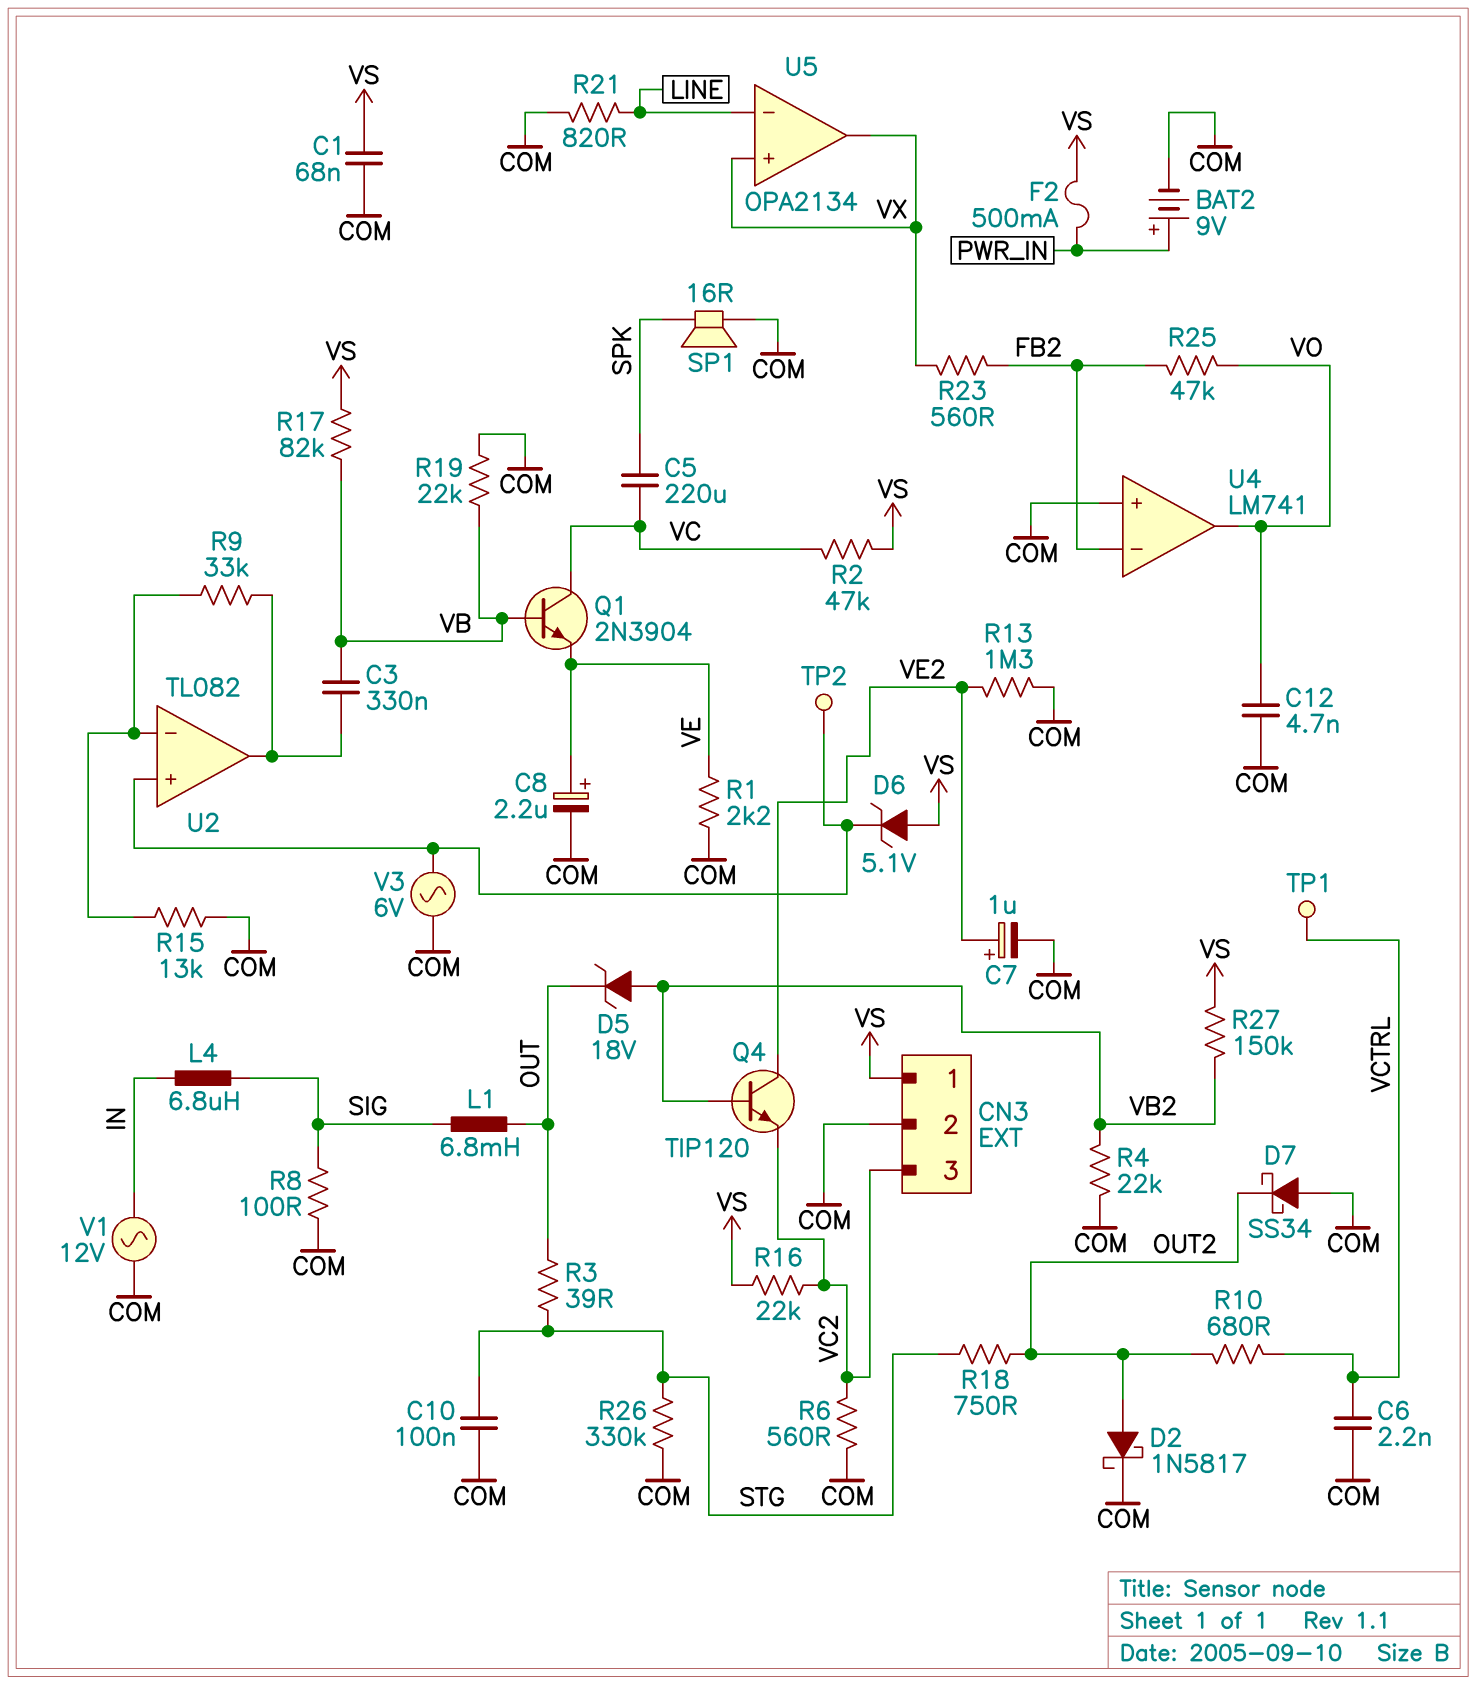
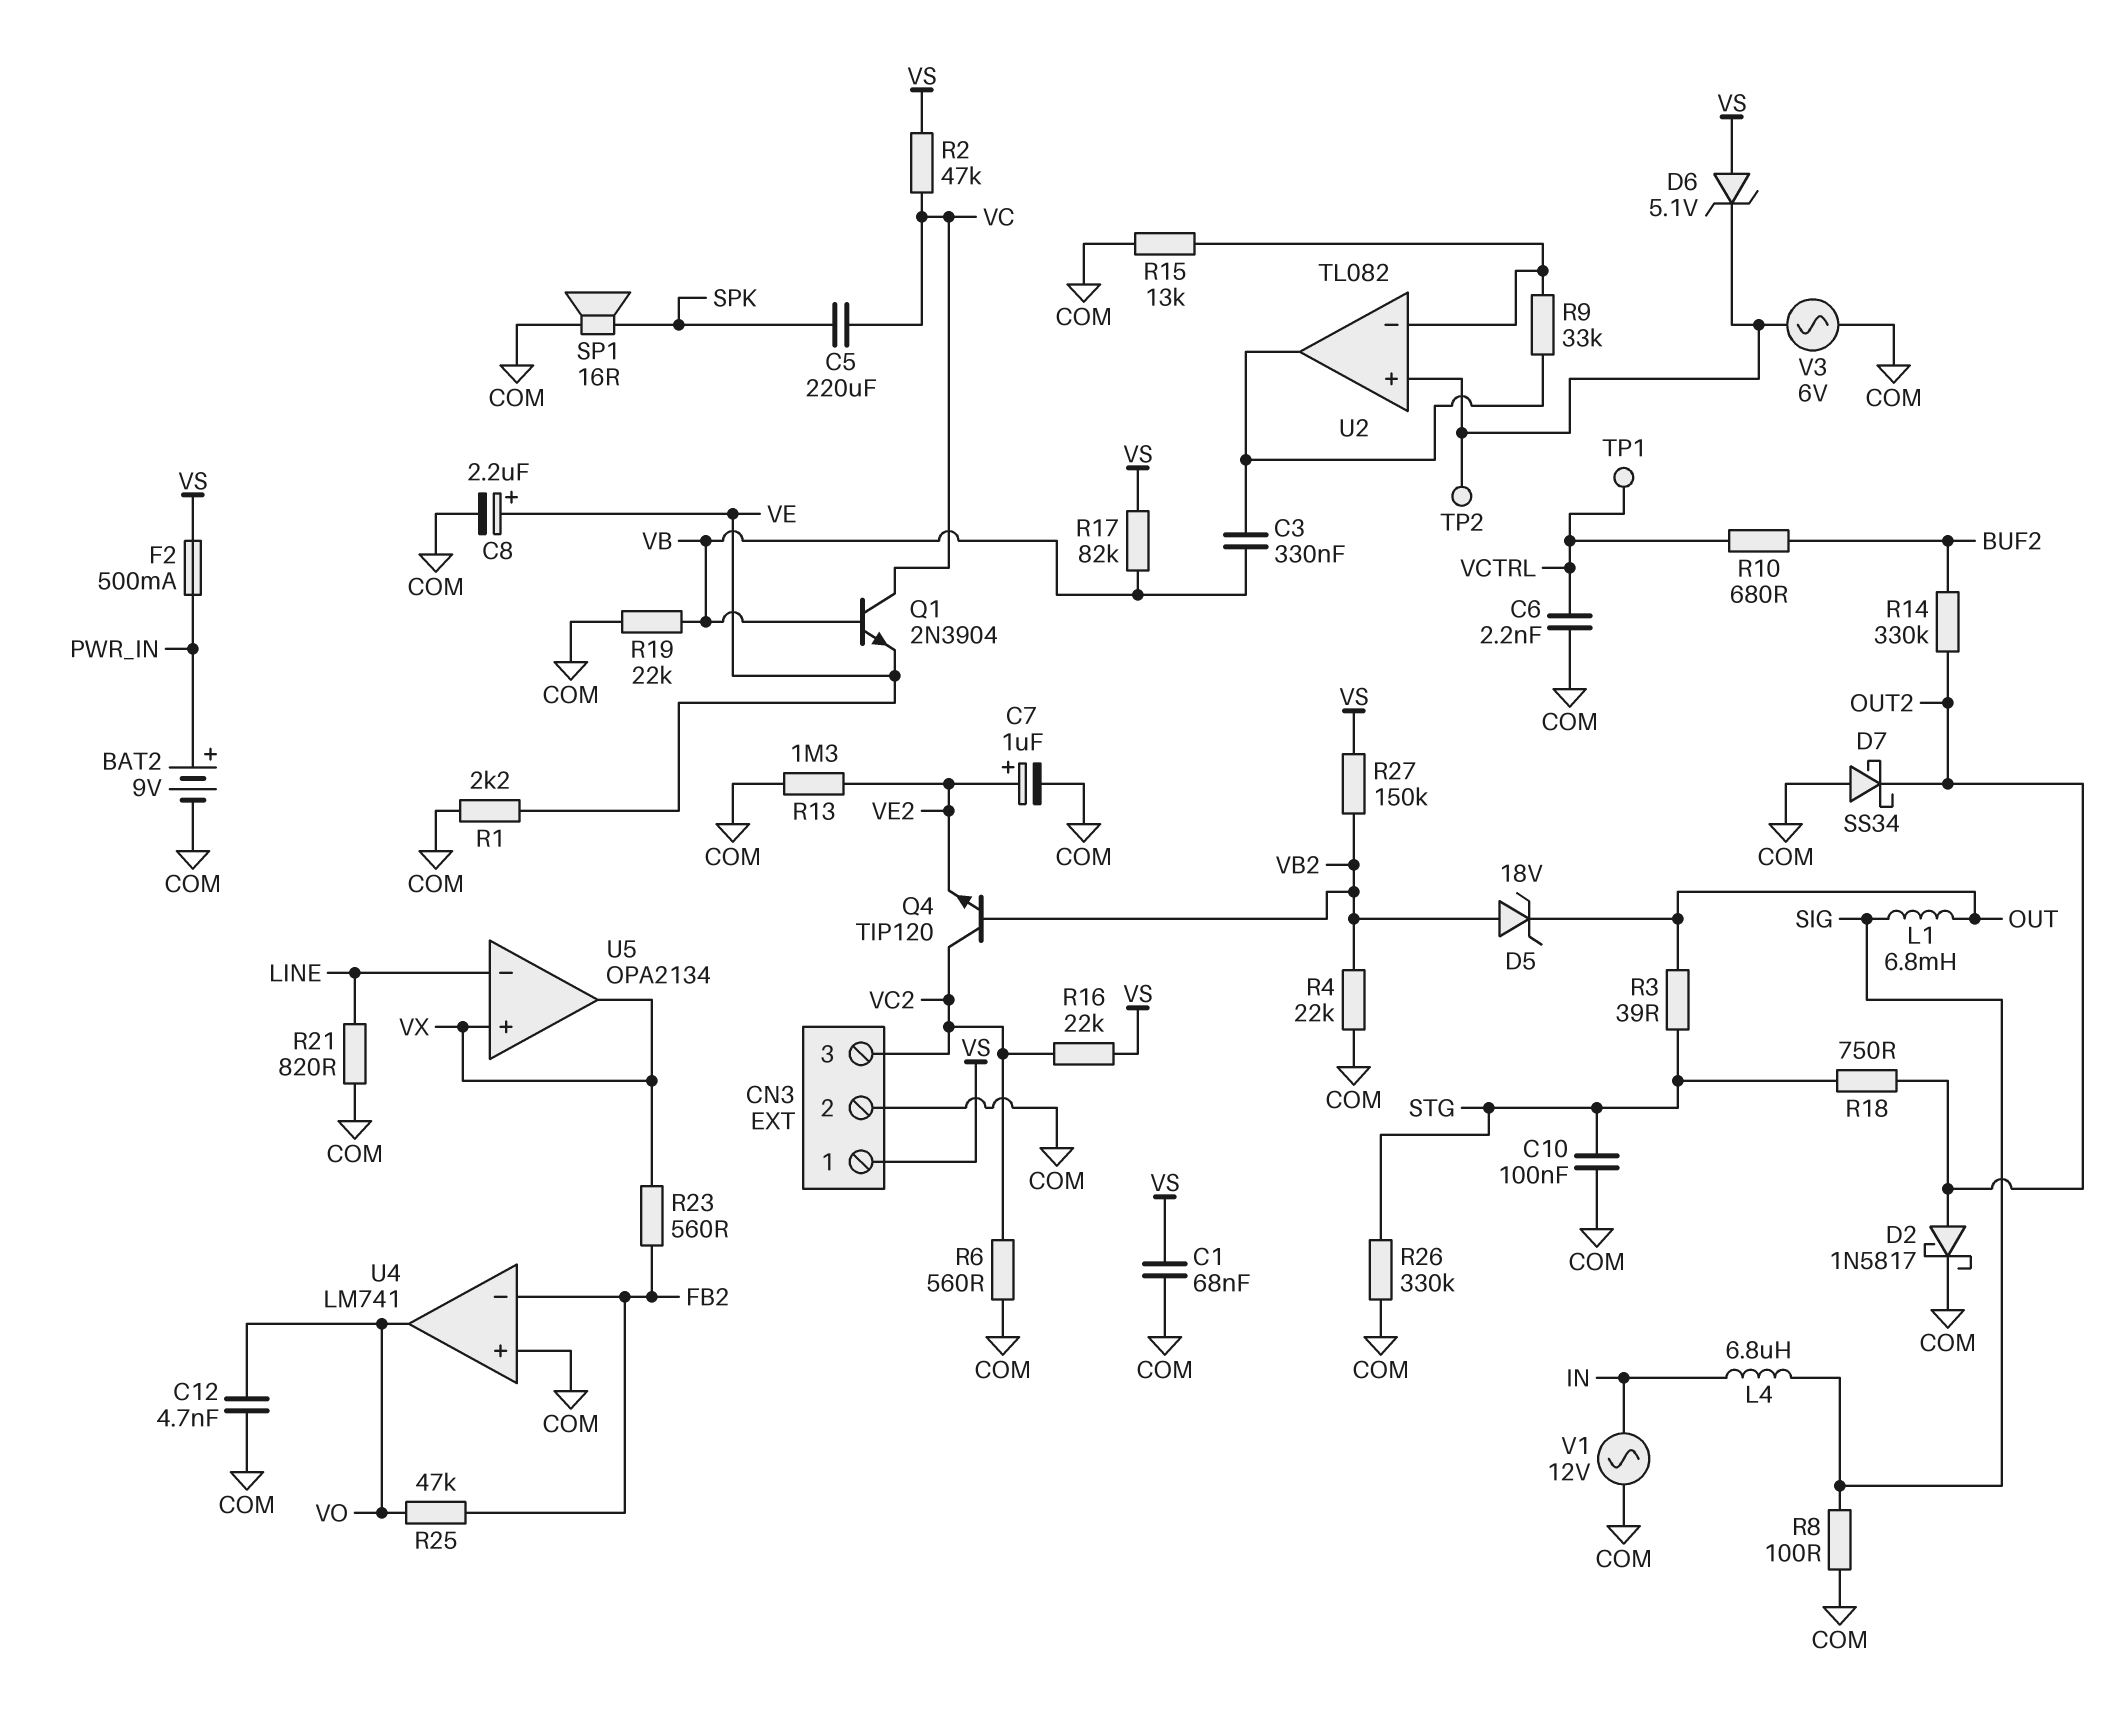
Q4: NPN TIP120 (B VB2, C VE2, E VC2) -> NPN TIP120 (B VB2, C VC2, E VE2)
R10: 680 (OUT2, VCTRL) -> 680 (BUF2, VCTRL)
R14: none -> 330k (BUF2, OUT2)

